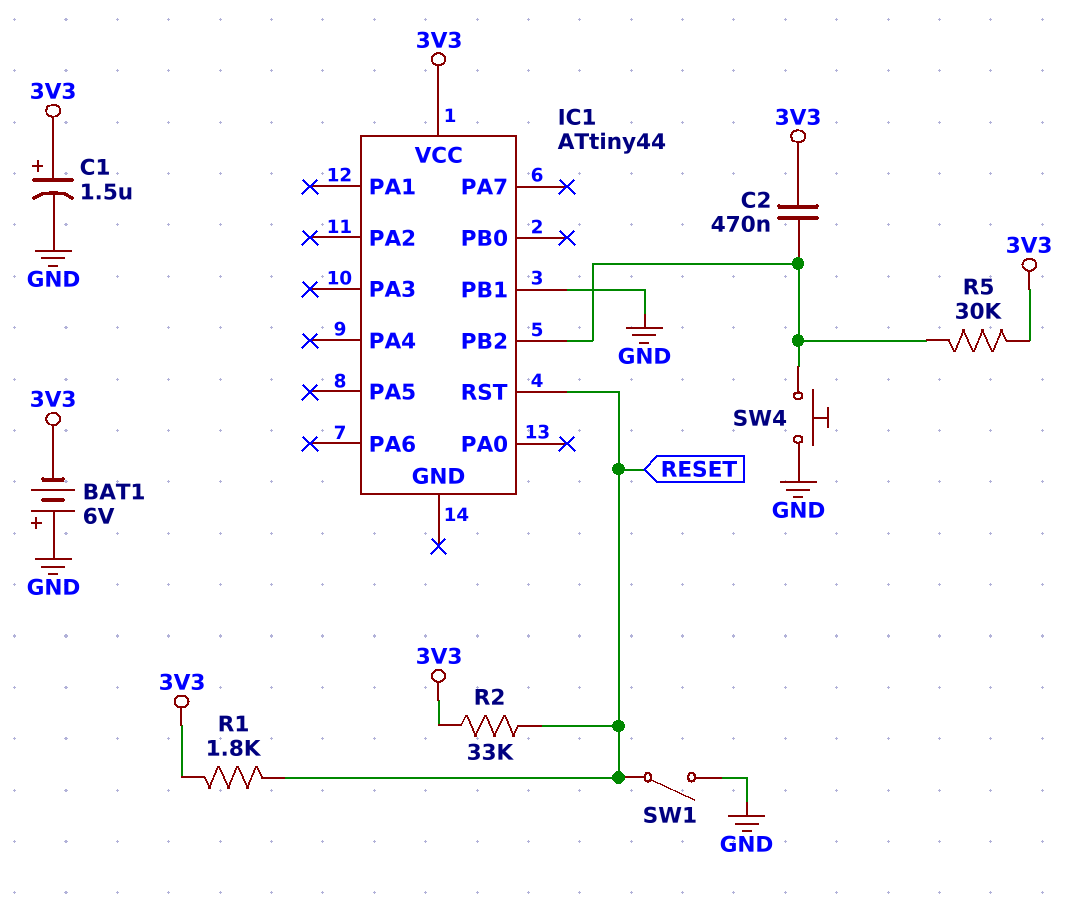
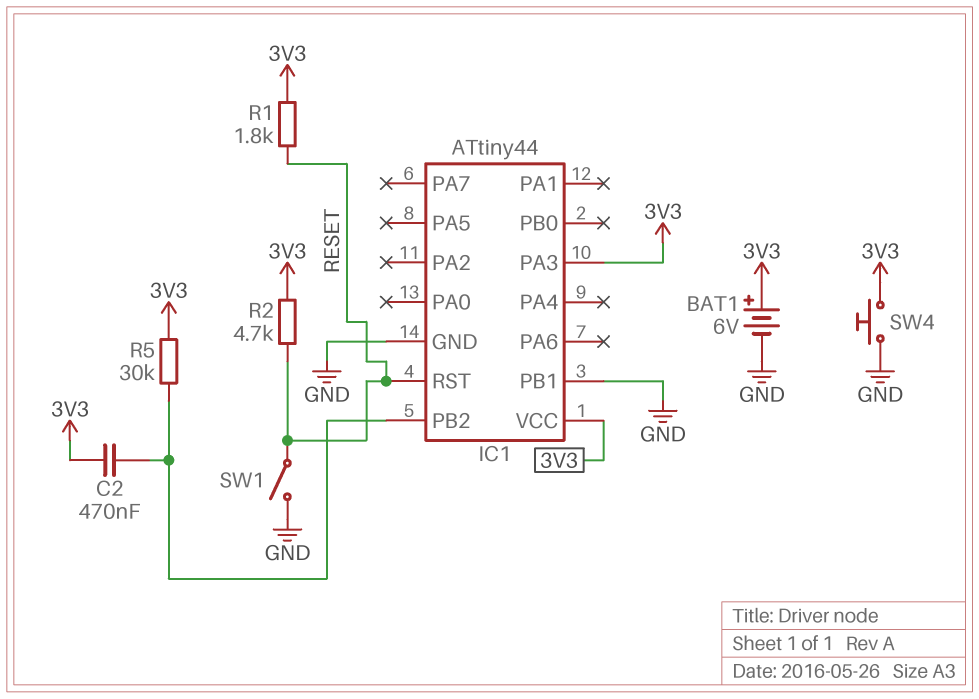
BAT1: 6V (plus GND, minus 3V3) -> 6V (plus 3V3, minus GND)
C1: 1.5uF (plus 3V3, minus GND) -> none
IC1 pin GND: none -> GND
IC1 pin PA3: none -> 3V3
R2: 33k (3V3, RESET) -> 4.7k (3V3, RESET)
SW4: button (GND, IC1/PB2) -> button (3V3, GND)

